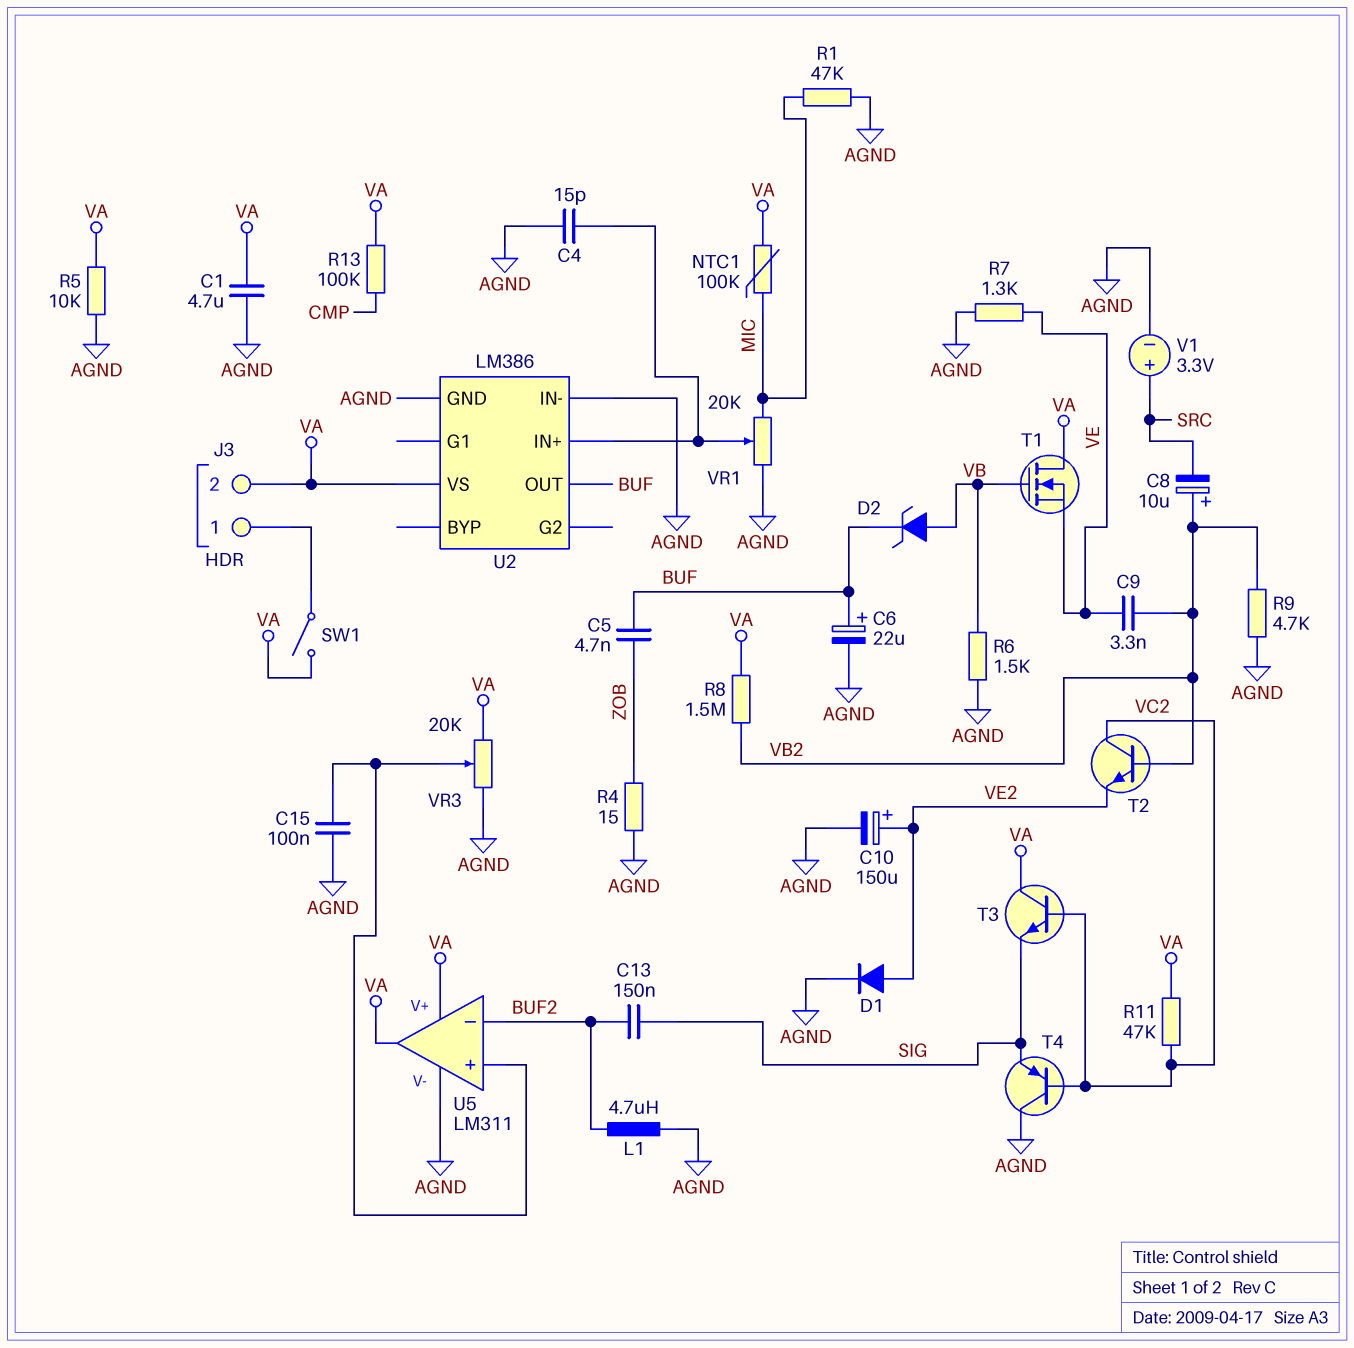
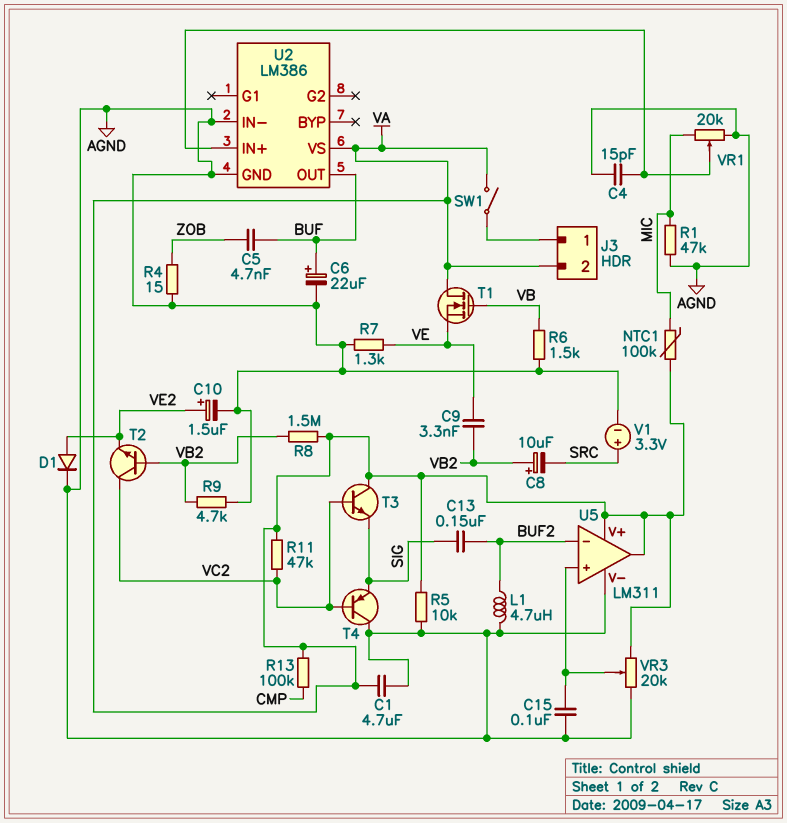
C10: 150uF (plus VE2, minus AGND) -> 1.5uF (plus VE2, minus AGND)
D2: zener (A VB, K BUF) -> none

